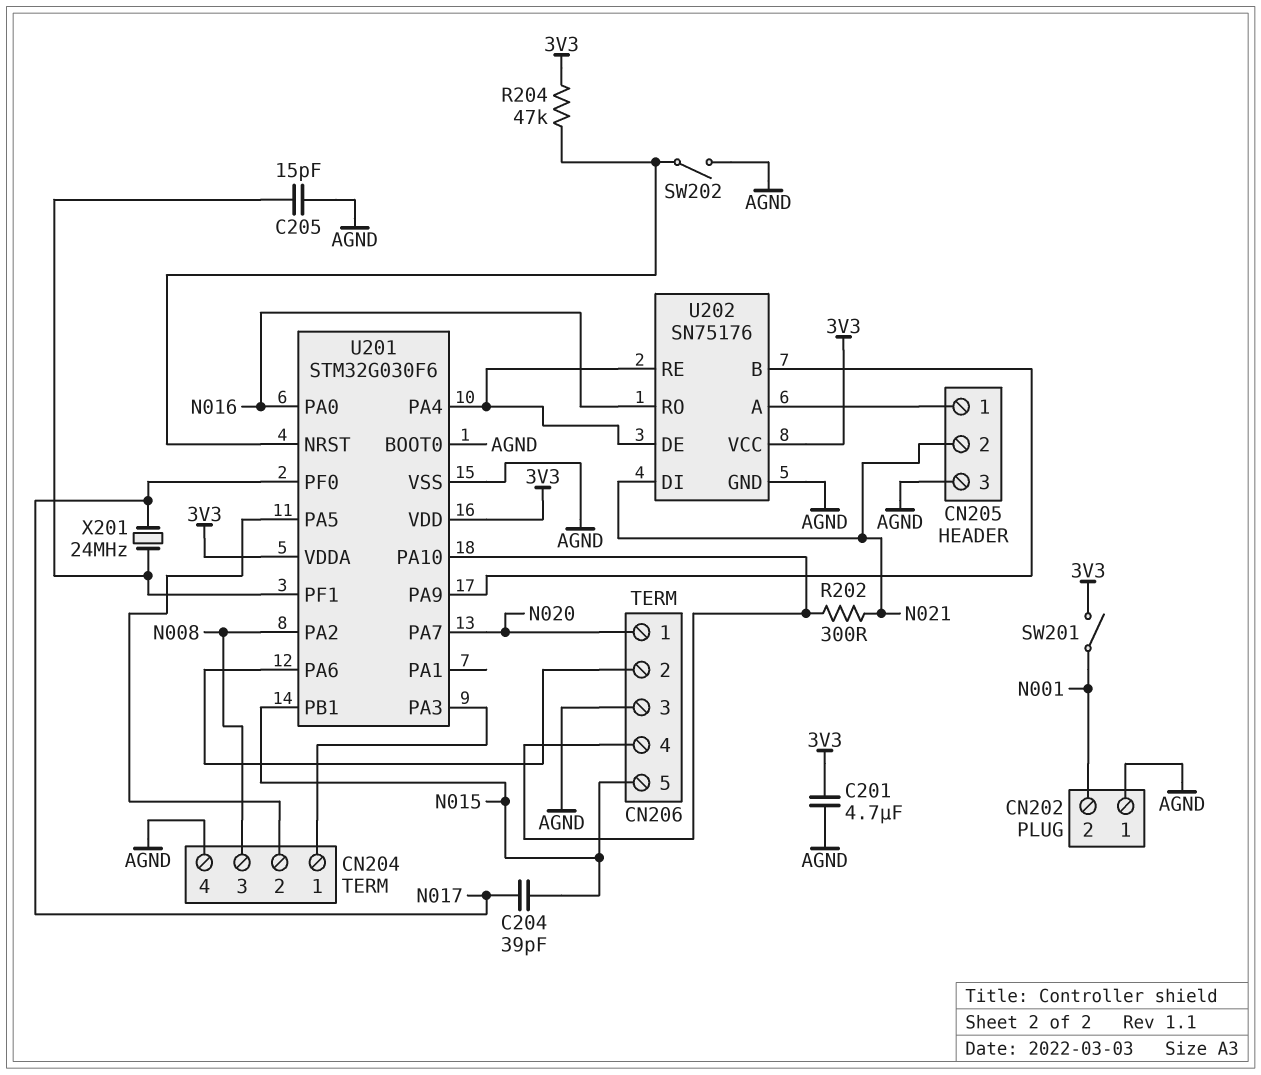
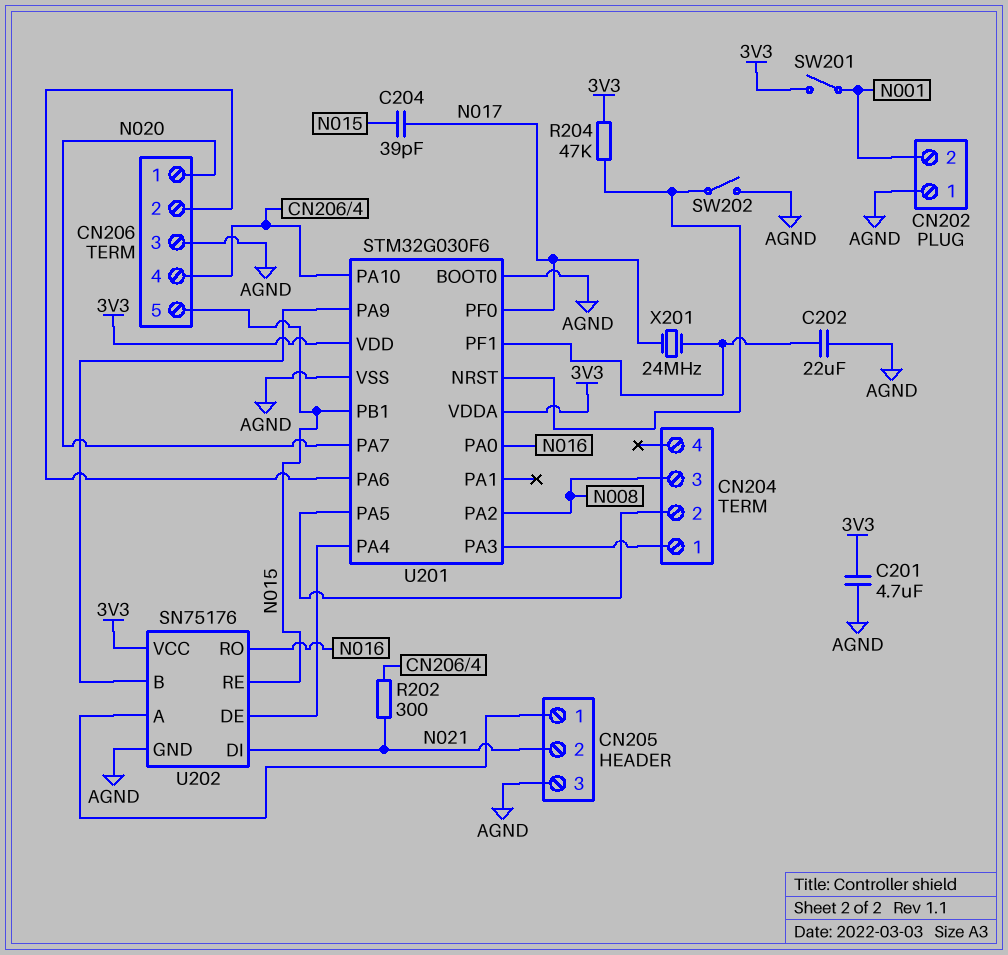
C202: none -> 22uF (AGND, U201/PF1)
C205: 15pF (AGND, U201/PF1) -> none
CN204 pin 4: AGND -> none
U202 pin RE: U201/PA4 -> N015

